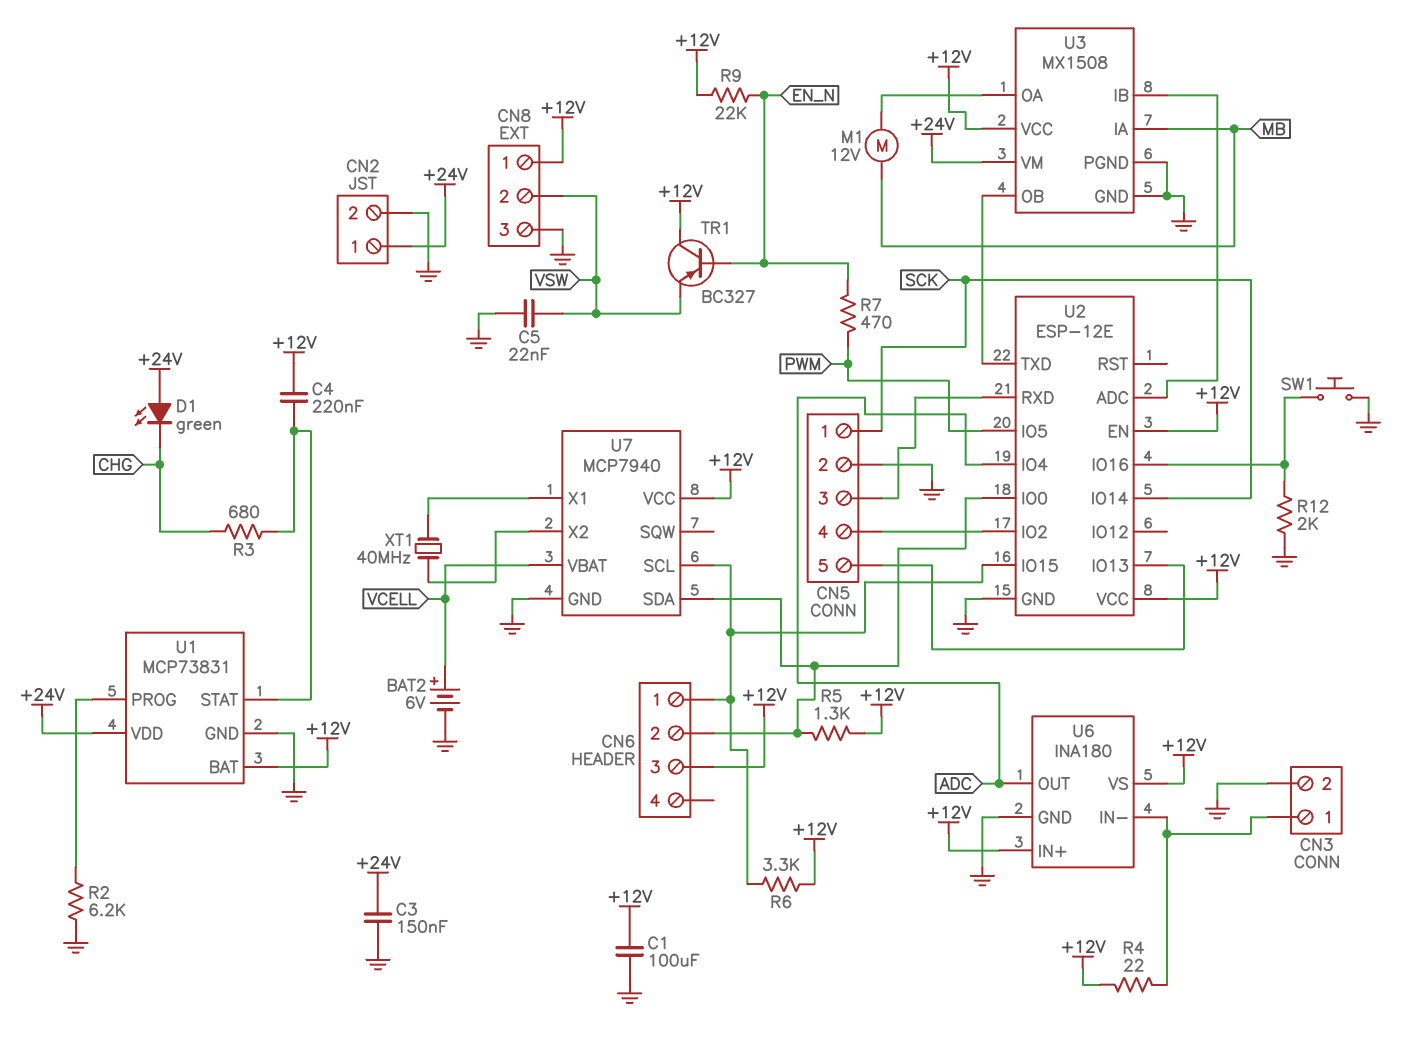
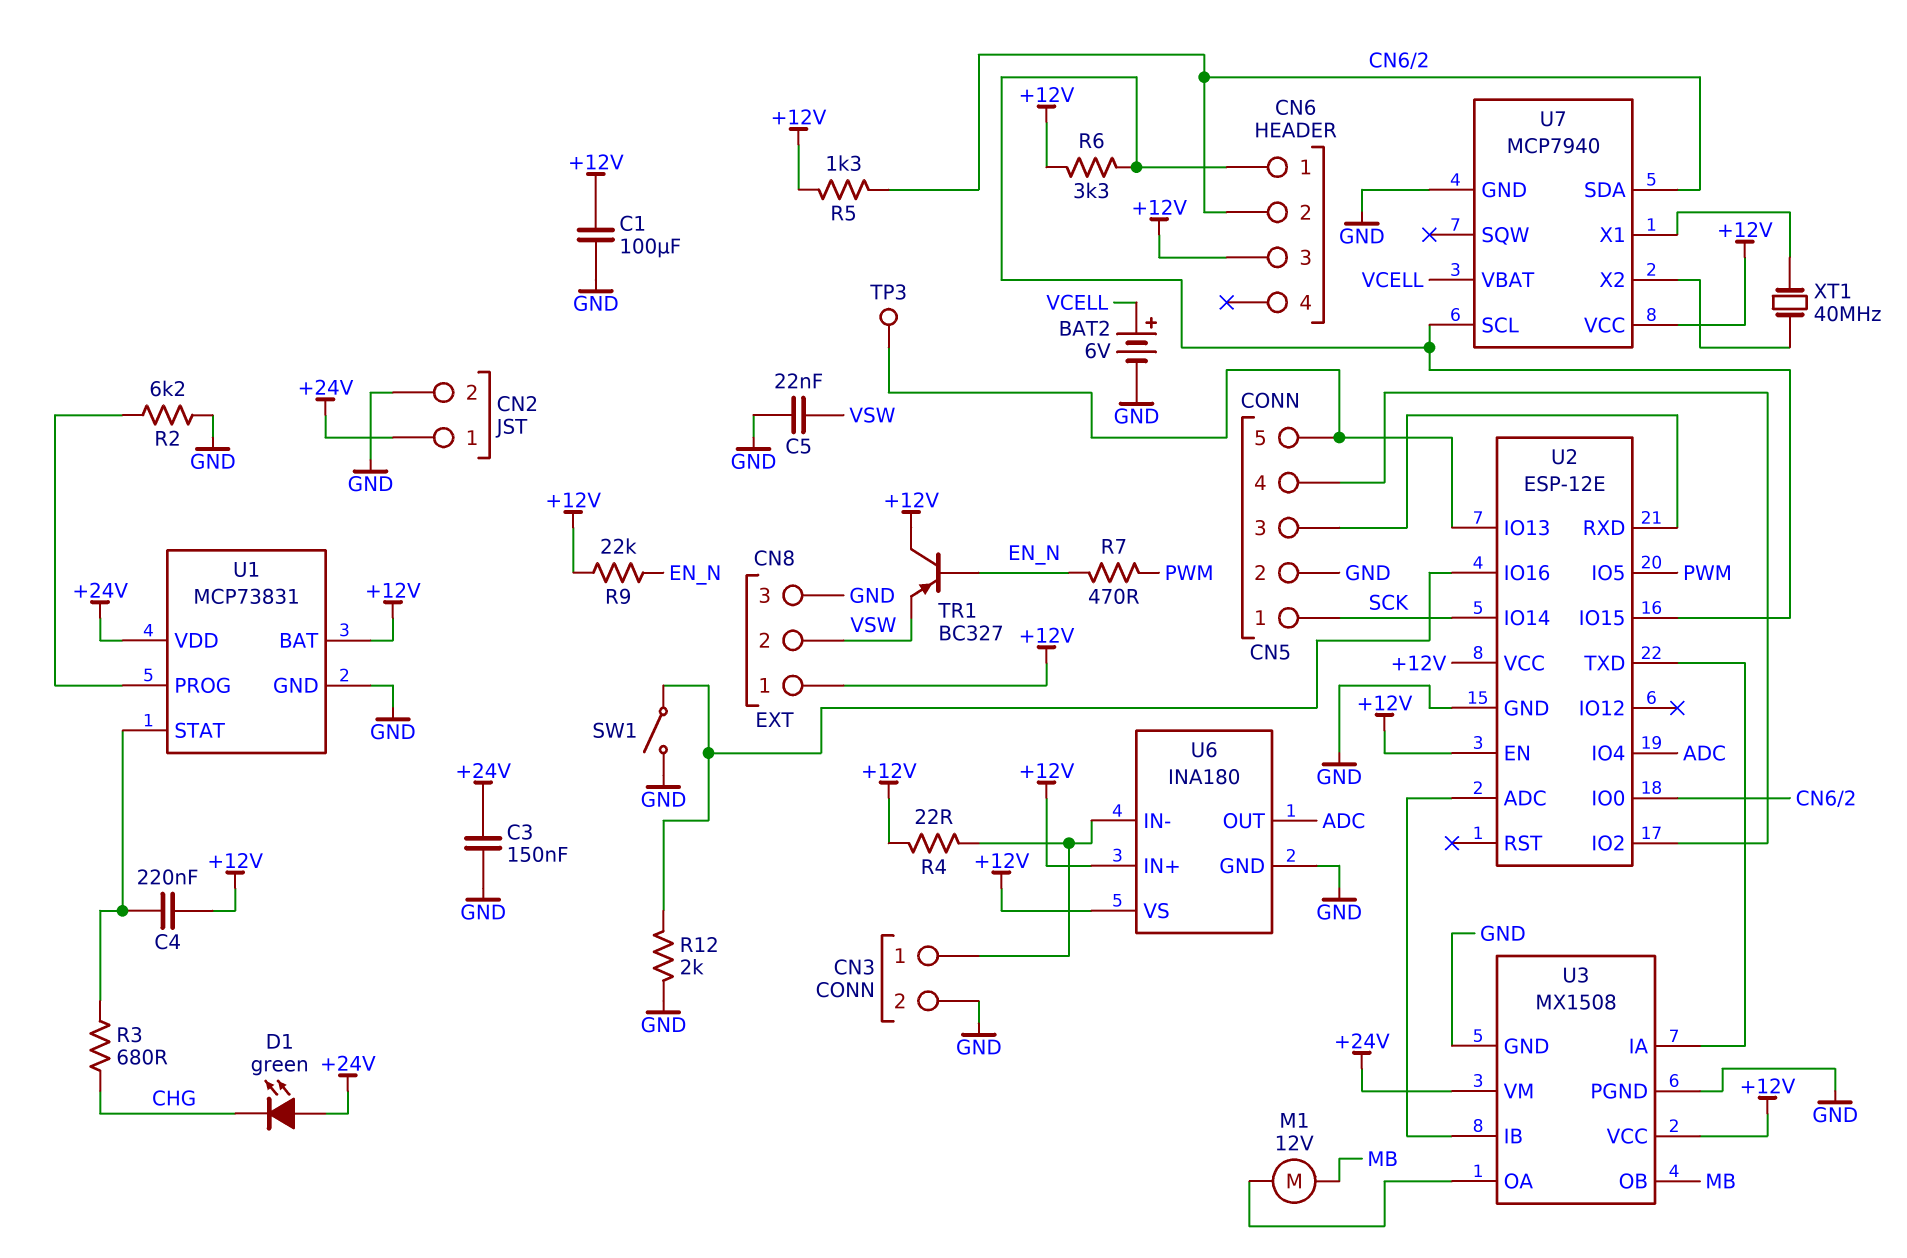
SW1: button (GND, U2/IO16) -> switch (GND, U2/IO16)
TP3: none -> test point (CN5/5)
U3 pin IA: MB -> U2/TXD
U3 pin OB: U2/TXD -> MB

